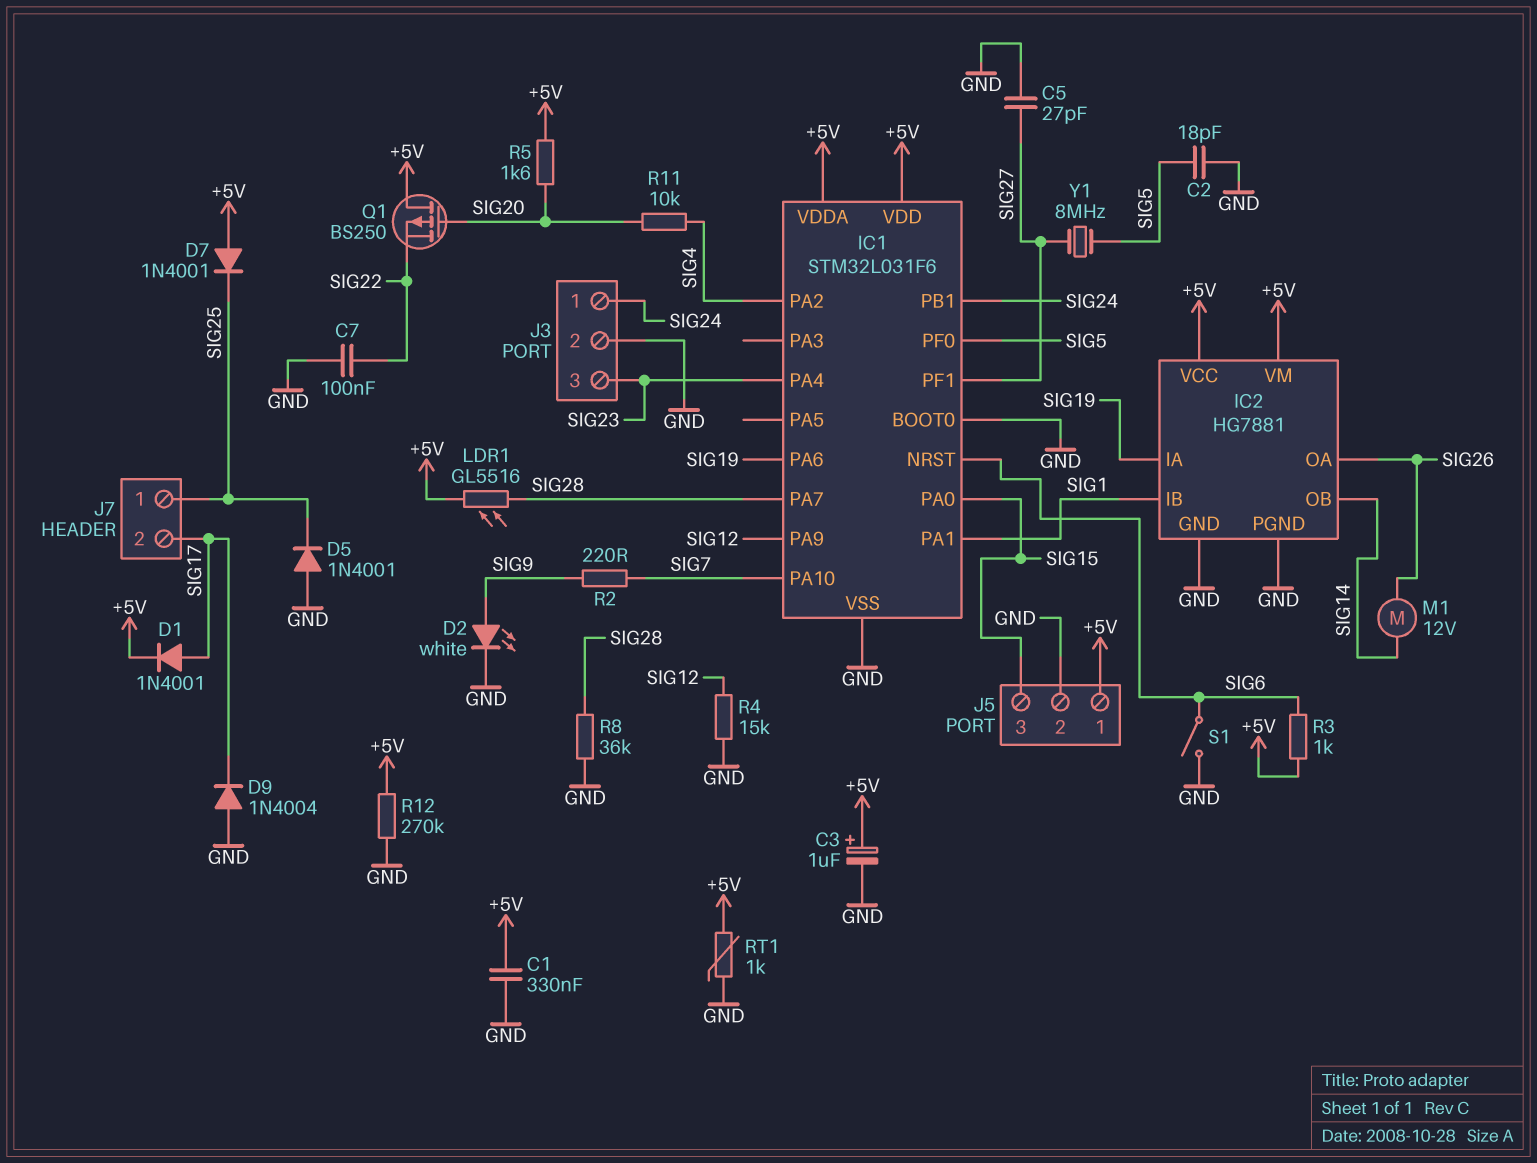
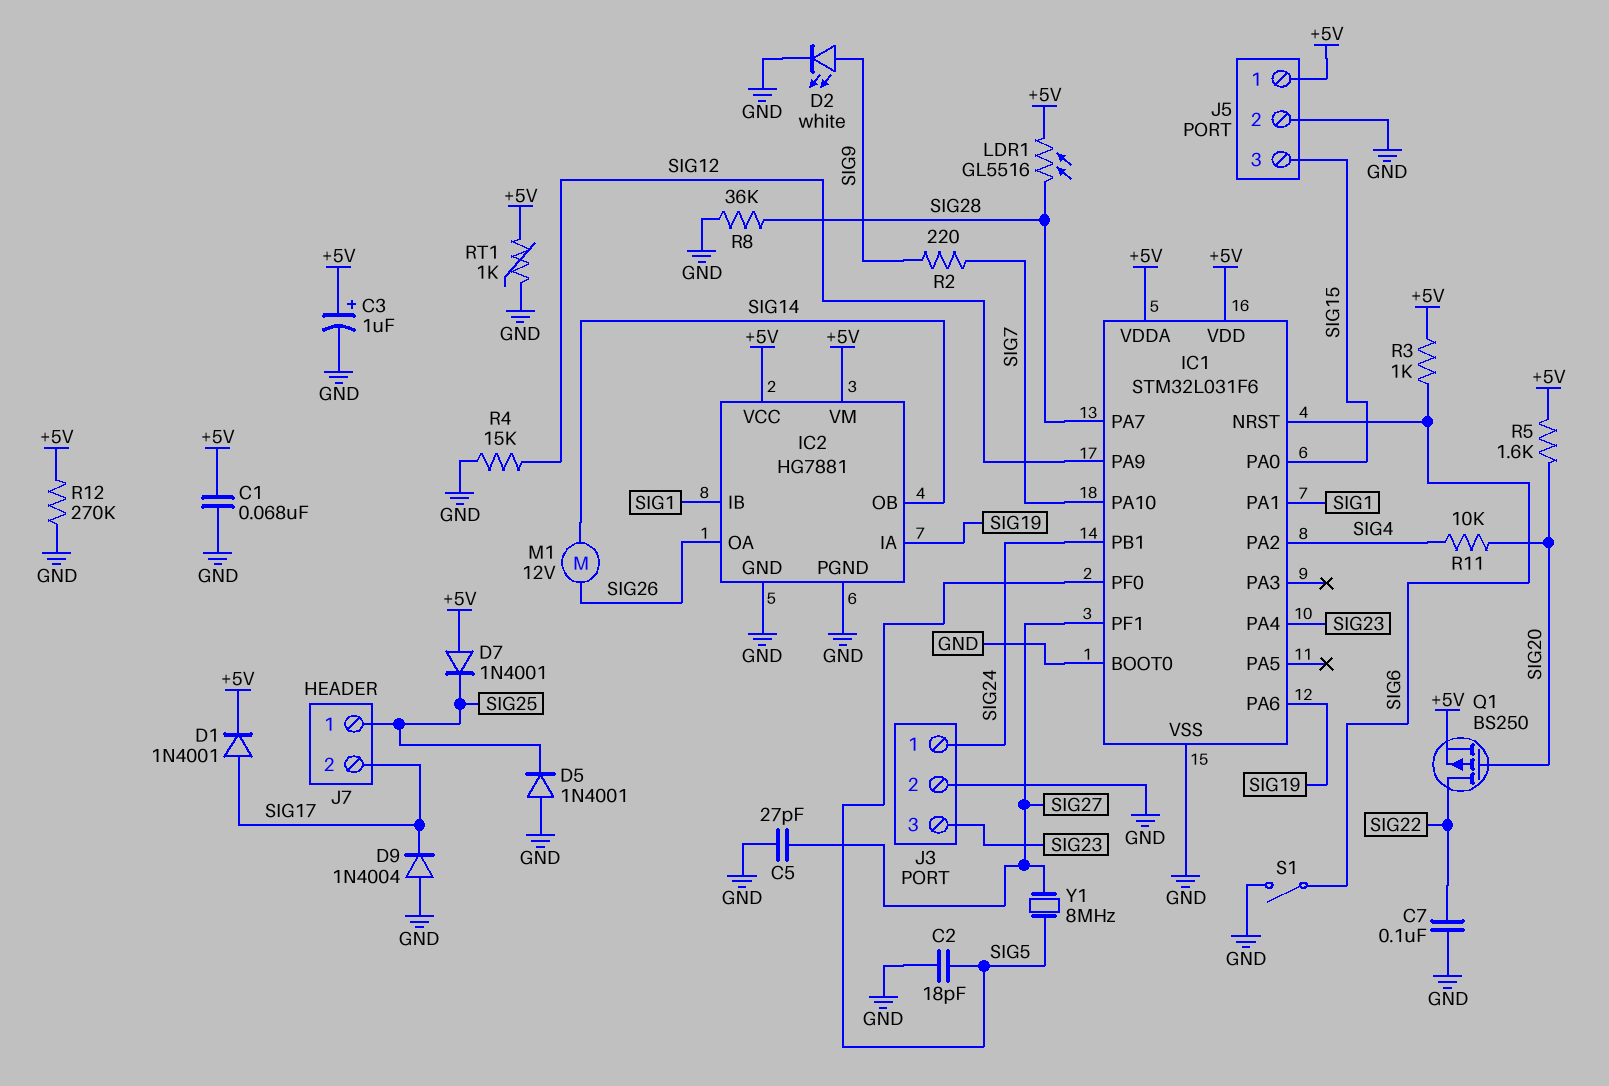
C1: 330nF (+5V, GND) -> 68nF (+5V, GND)
Q1: PMOS BS250 (G SIG20, D +5V, S SIG22) -> PMOS BS250 (G SIG20, D SIG22, S +5V)

